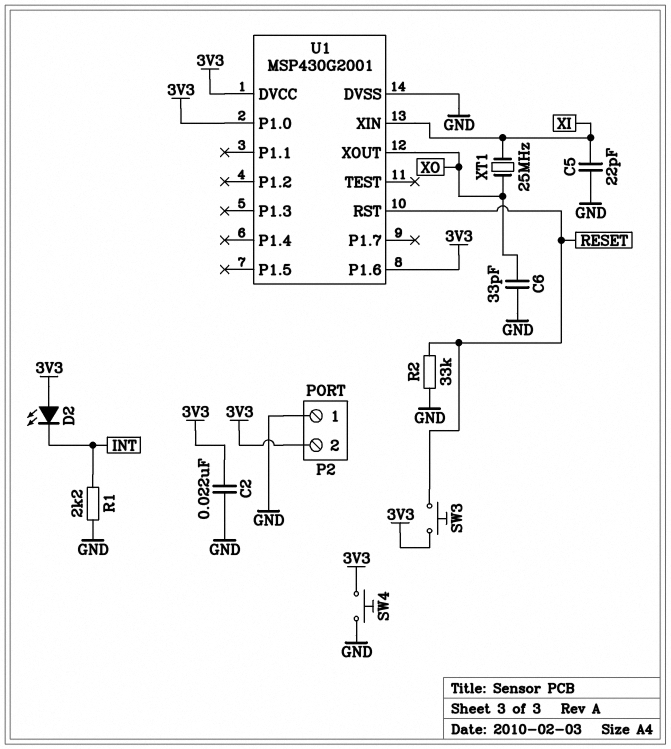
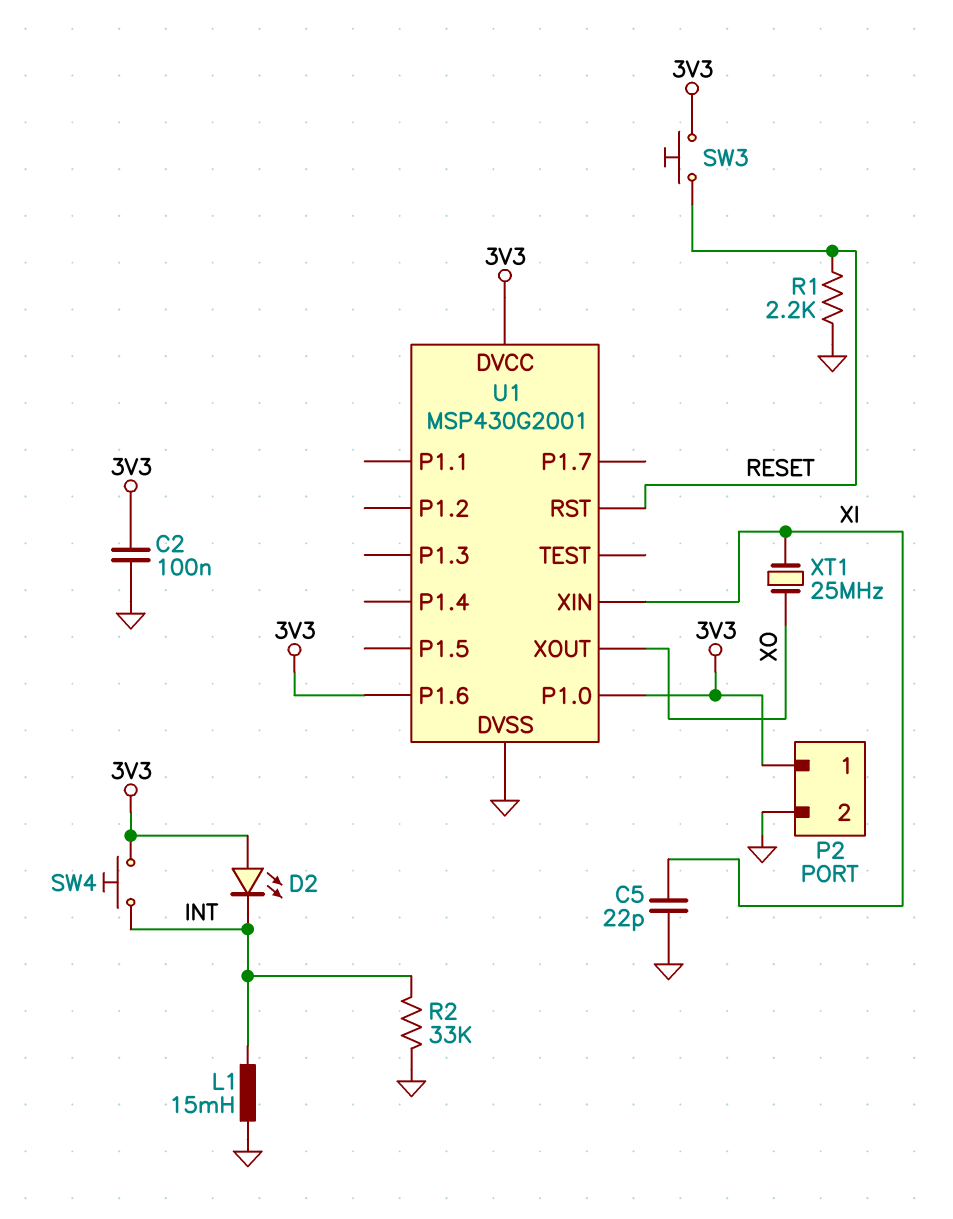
C2: 22nF (3V3, GND) -> 100nF (3V3, GND)
C6: 33pF (GND, XO) -> none
L1: none -> 15mH (GND, INT)
P2 pin 1: GND -> 3V3
P2 pin 2: 3V3 -> GND
R1: 2.2k (GND, INT) -> 2.2k (GND, RESET)
R2: 33k (GND, RESET) -> 33k (GND, INT)
SW4: button (3V3, GND) -> button (3V3, INT)

